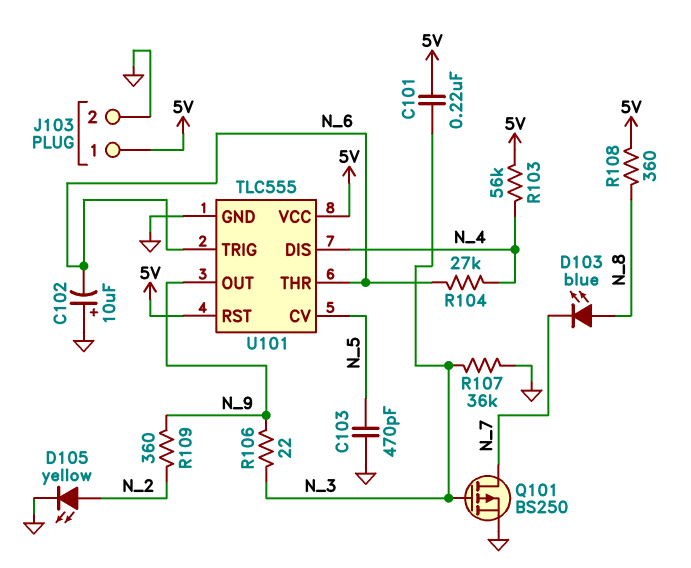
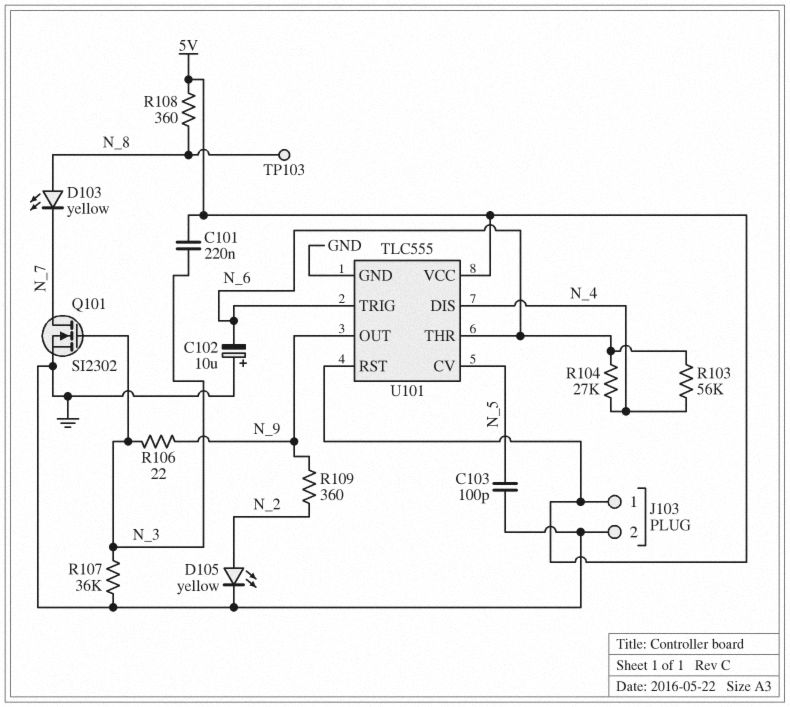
C103: 470pF (GND, N_5) -> 100pF (GND, N_5)
D103: LED blue (A N_8, K N_7) -> LED yellow (A N_8, K N_7)
Q101: PMOS BS250 (G N_3, D N_7, S GND) -> NMOS SI2302 (G N_3, D N_7, S GND)
R103: 56k (5V, N_4) -> 56k (N_4, N_6)
TP103: none -> test point (N_8)

